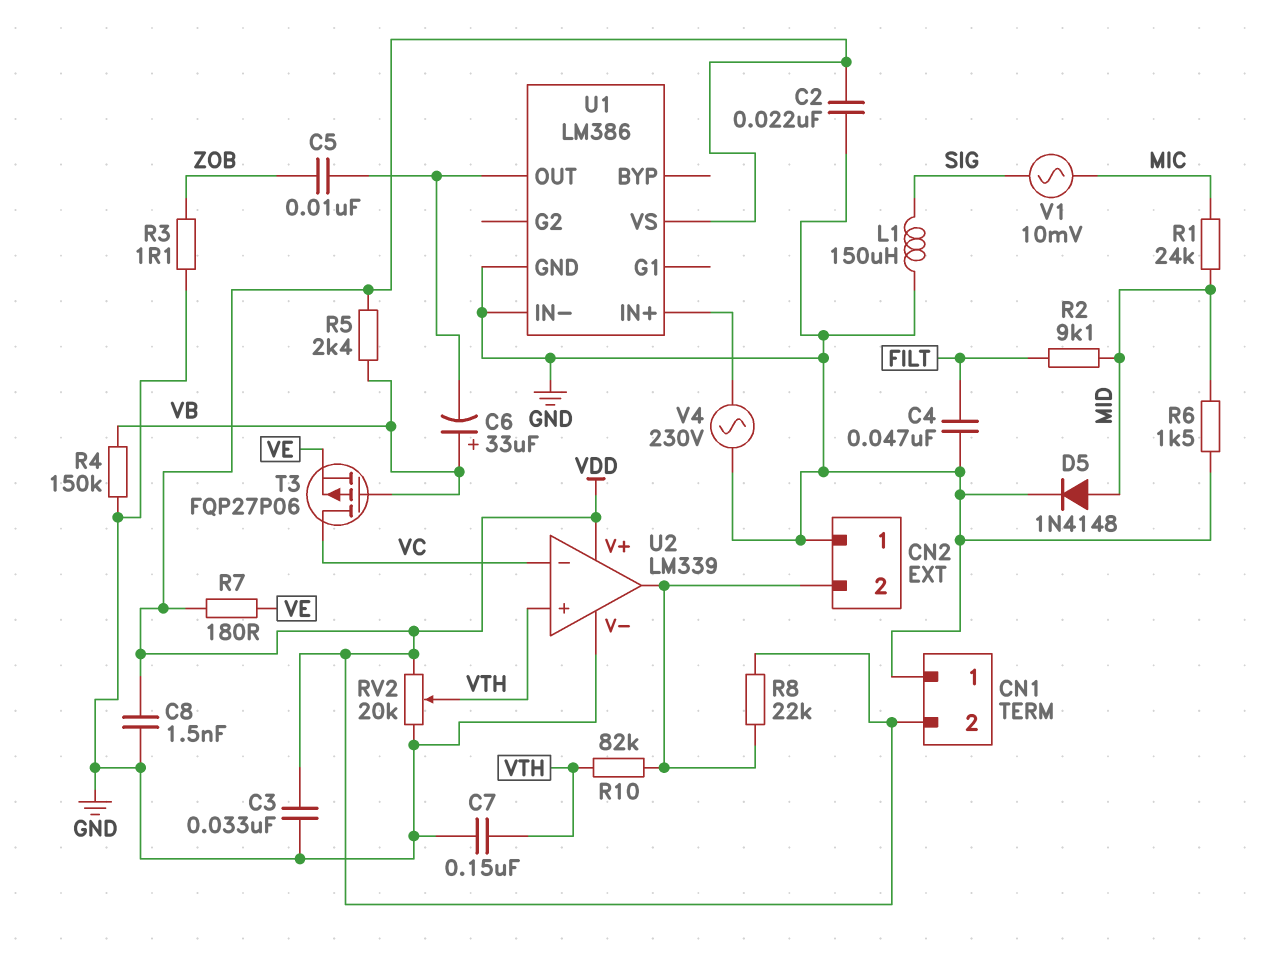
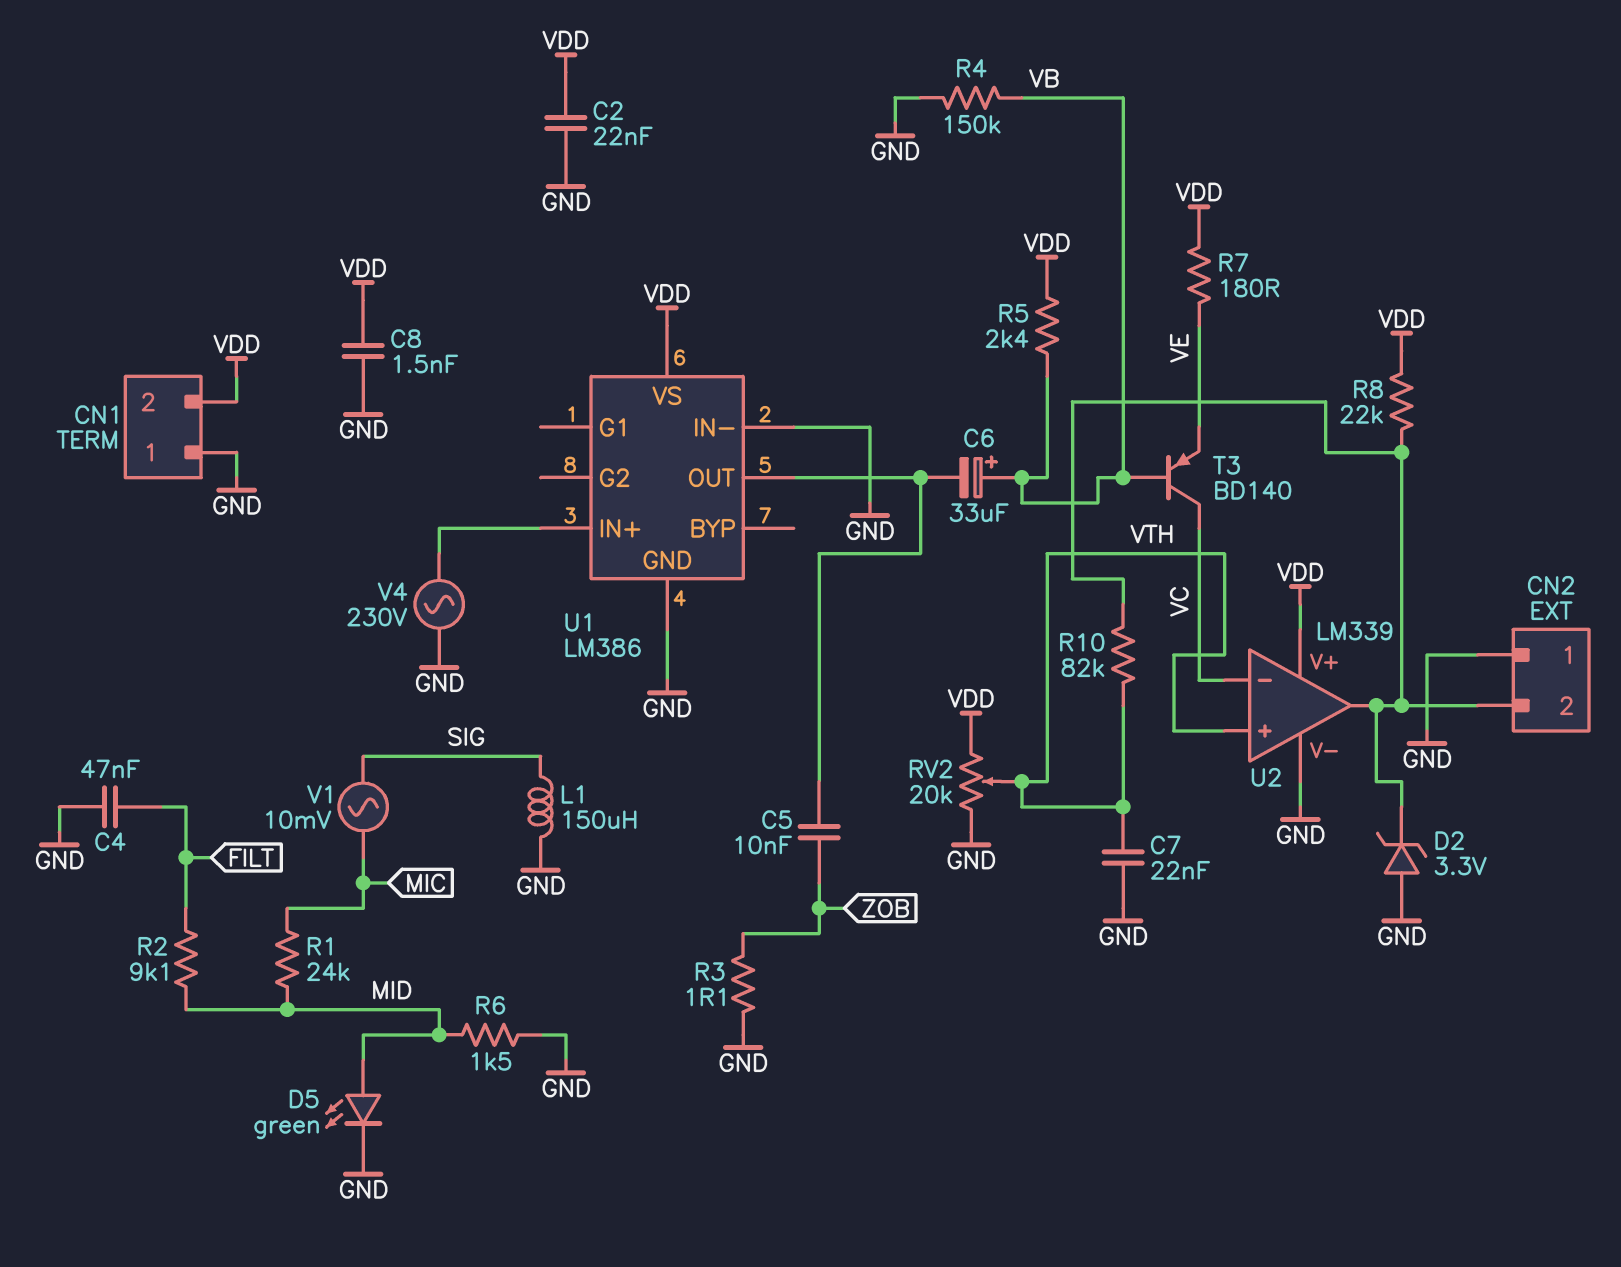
C3: 33nF (GND, VDD) -> none
C7: 150nF (GND, VTH) -> 22nF (GND, VTH)
D2: none -> zener 3.3V (A GND, K CN2/2)
D5: diode 1N4148 (A MID, K GND) -> LED green (A MID, K GND)
T3: PMOS FQP27P06 (G VB, D VC, S VE) -> PNP BD140 (B VB, C VC, E VE)

